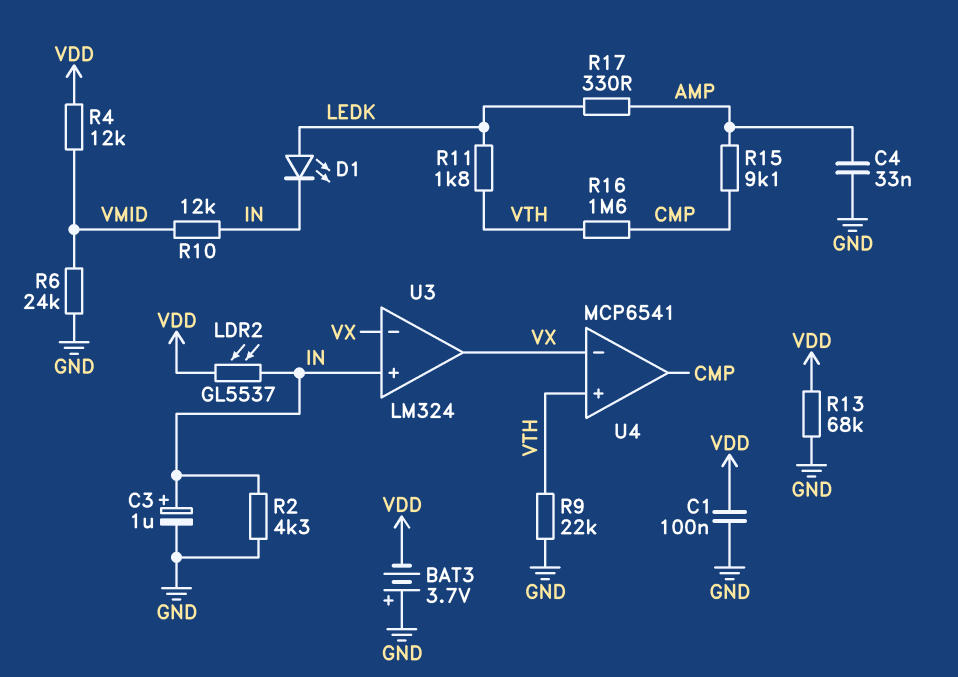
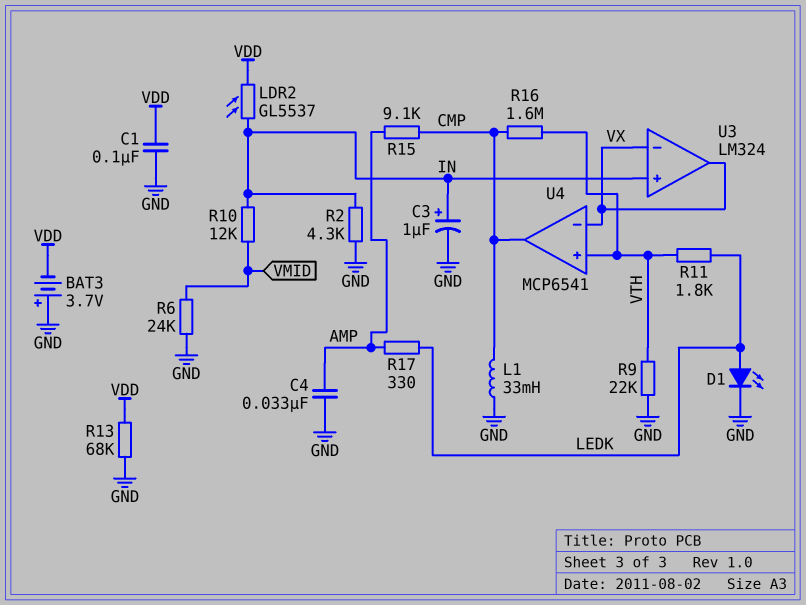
D1: LED (A LEDK, K IN) -> LED (A LEDK, K GND)
L1: none -> 33mH (CMP, GND)
R4: 12k (VDD, VMID) -> none

